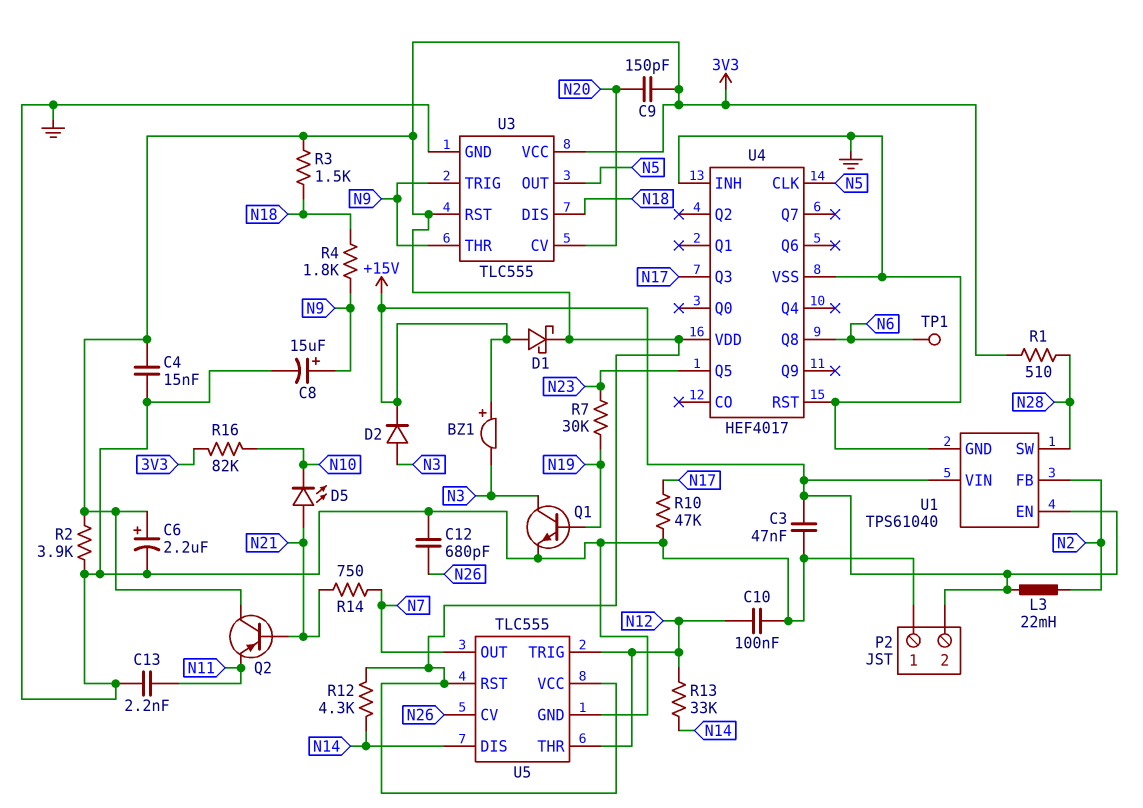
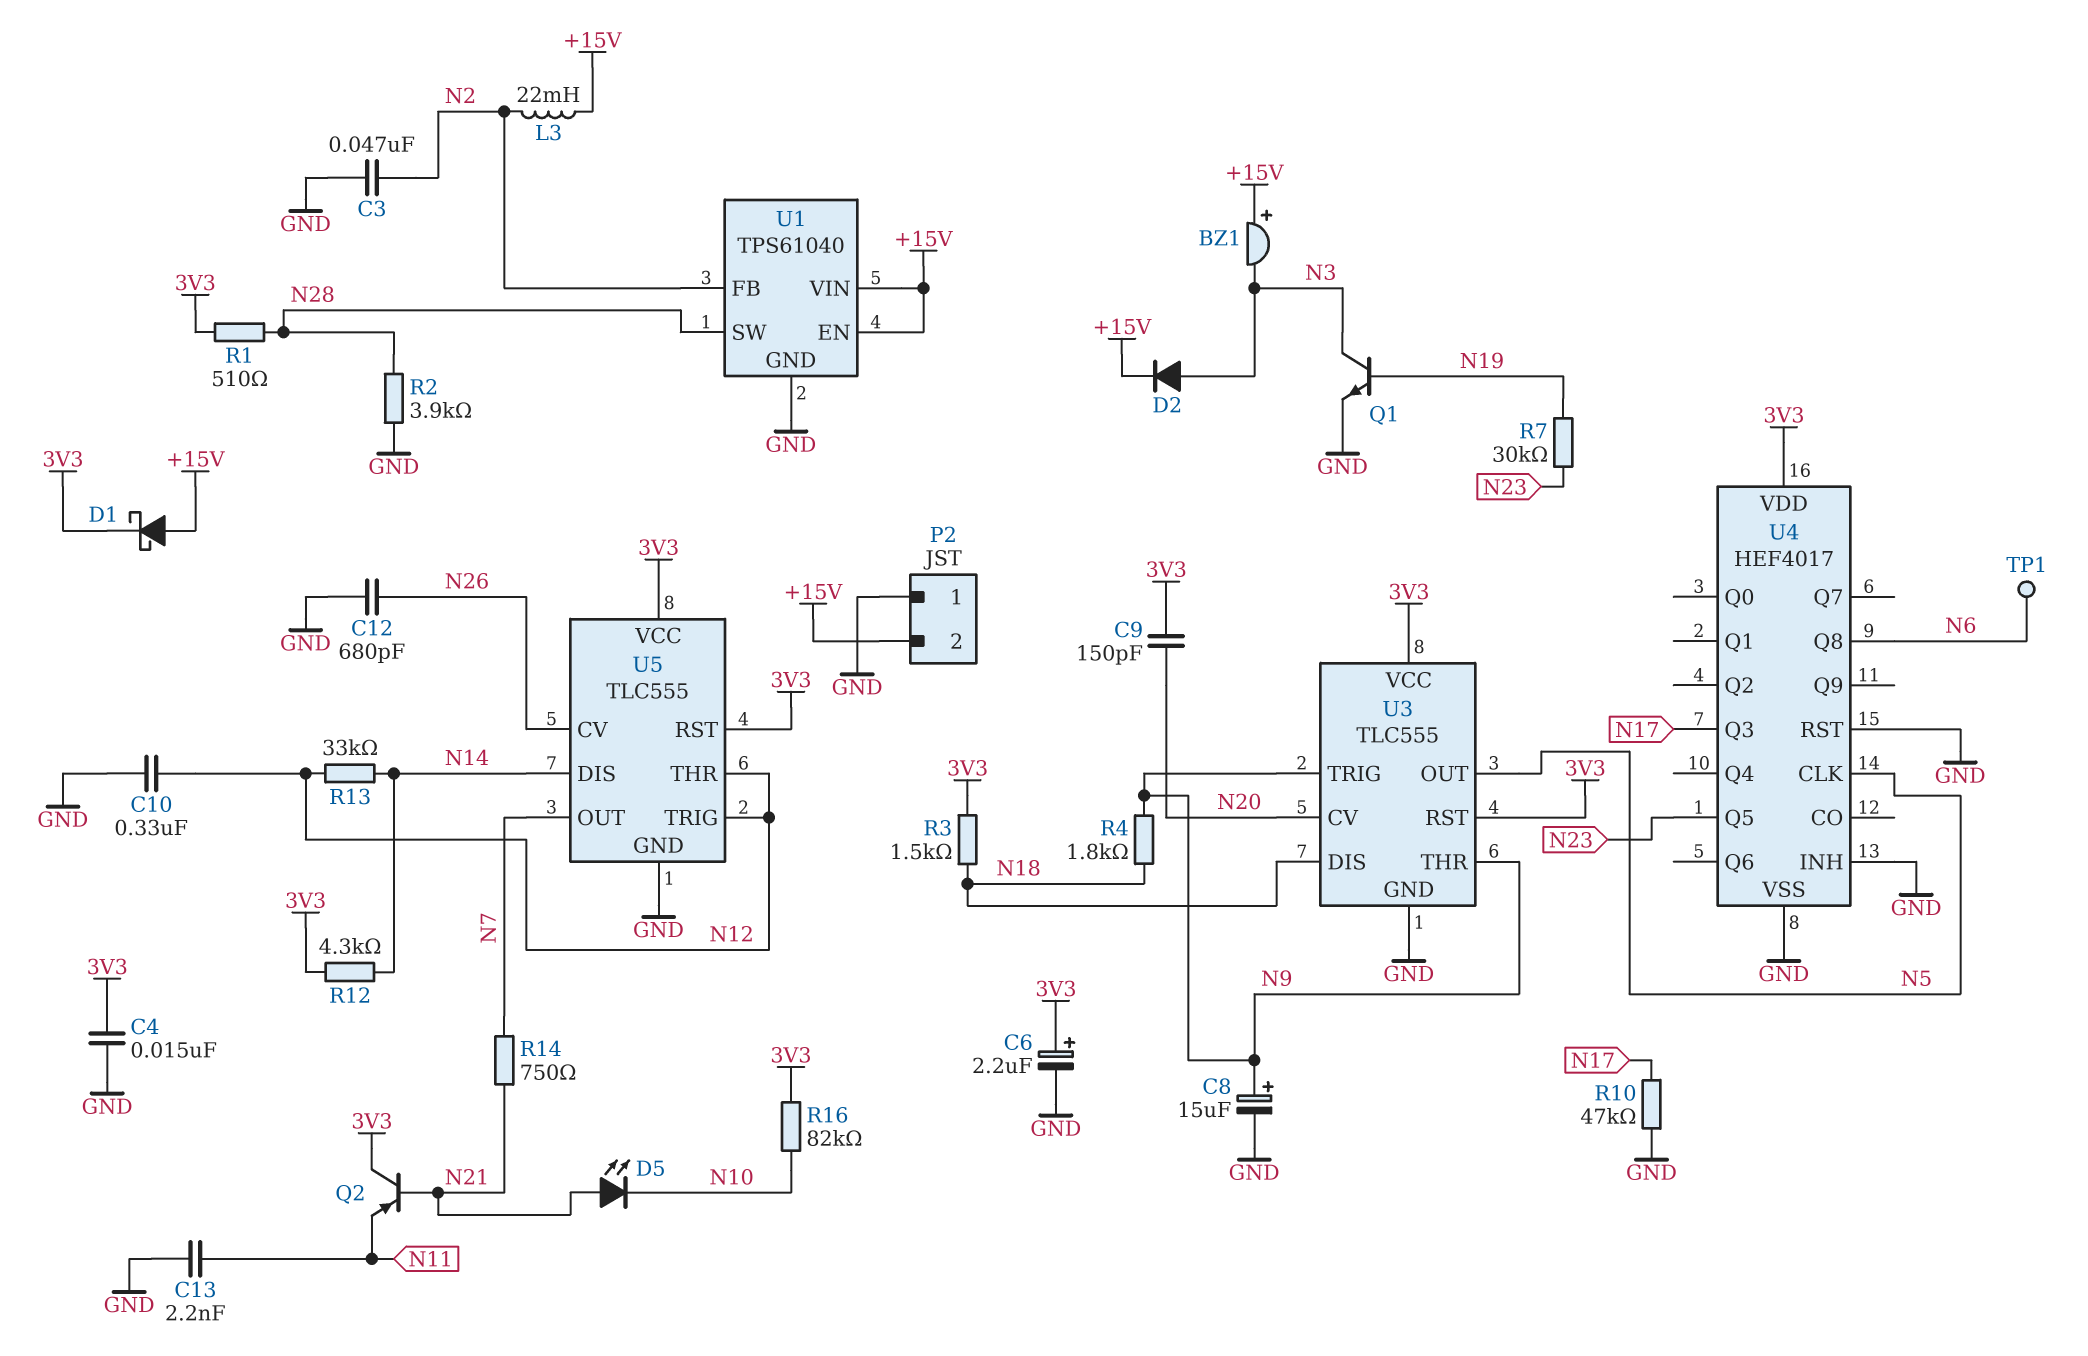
C3: 47nF (+15V, GND) -> 47nF (GND, N2)
C10: 100nF (GND, N12) -> 330nF (GND, N12)
R2: 3.9k (3V3, GND) -> 3.9k (GND, N28)

